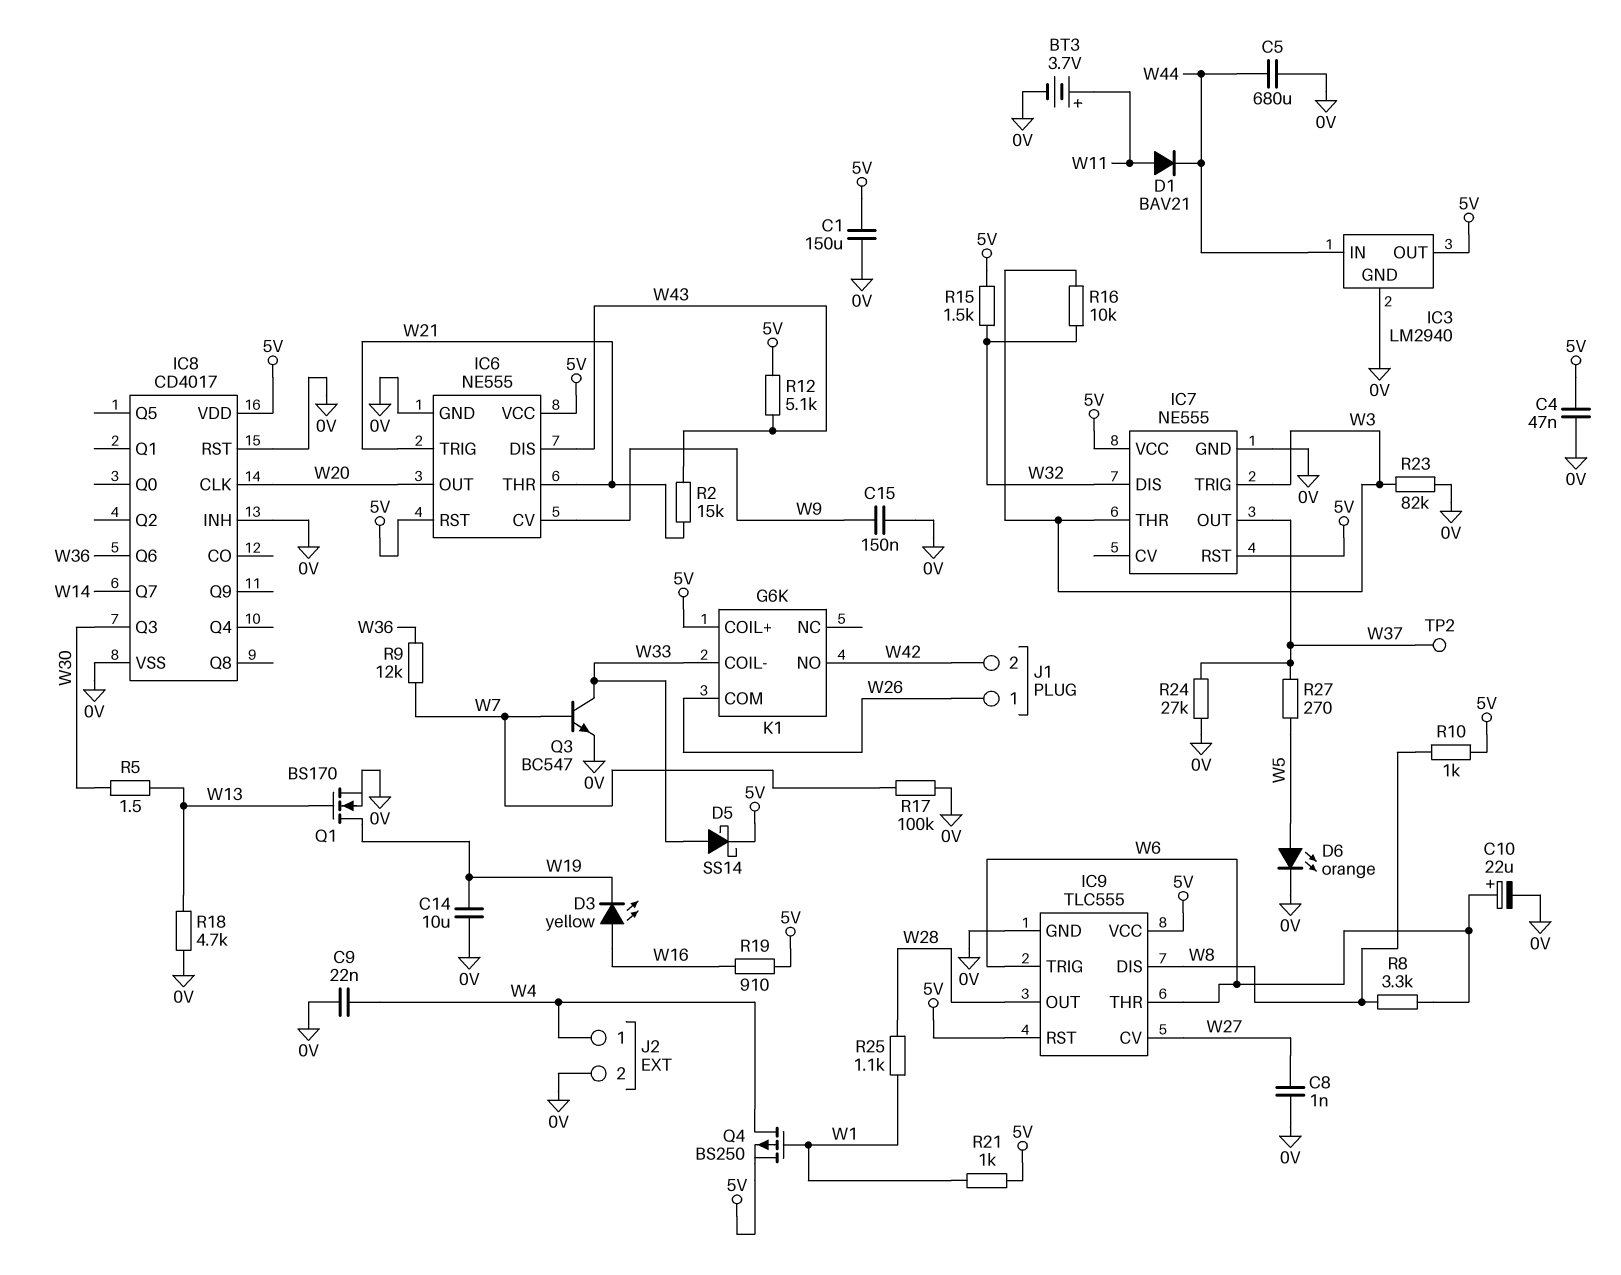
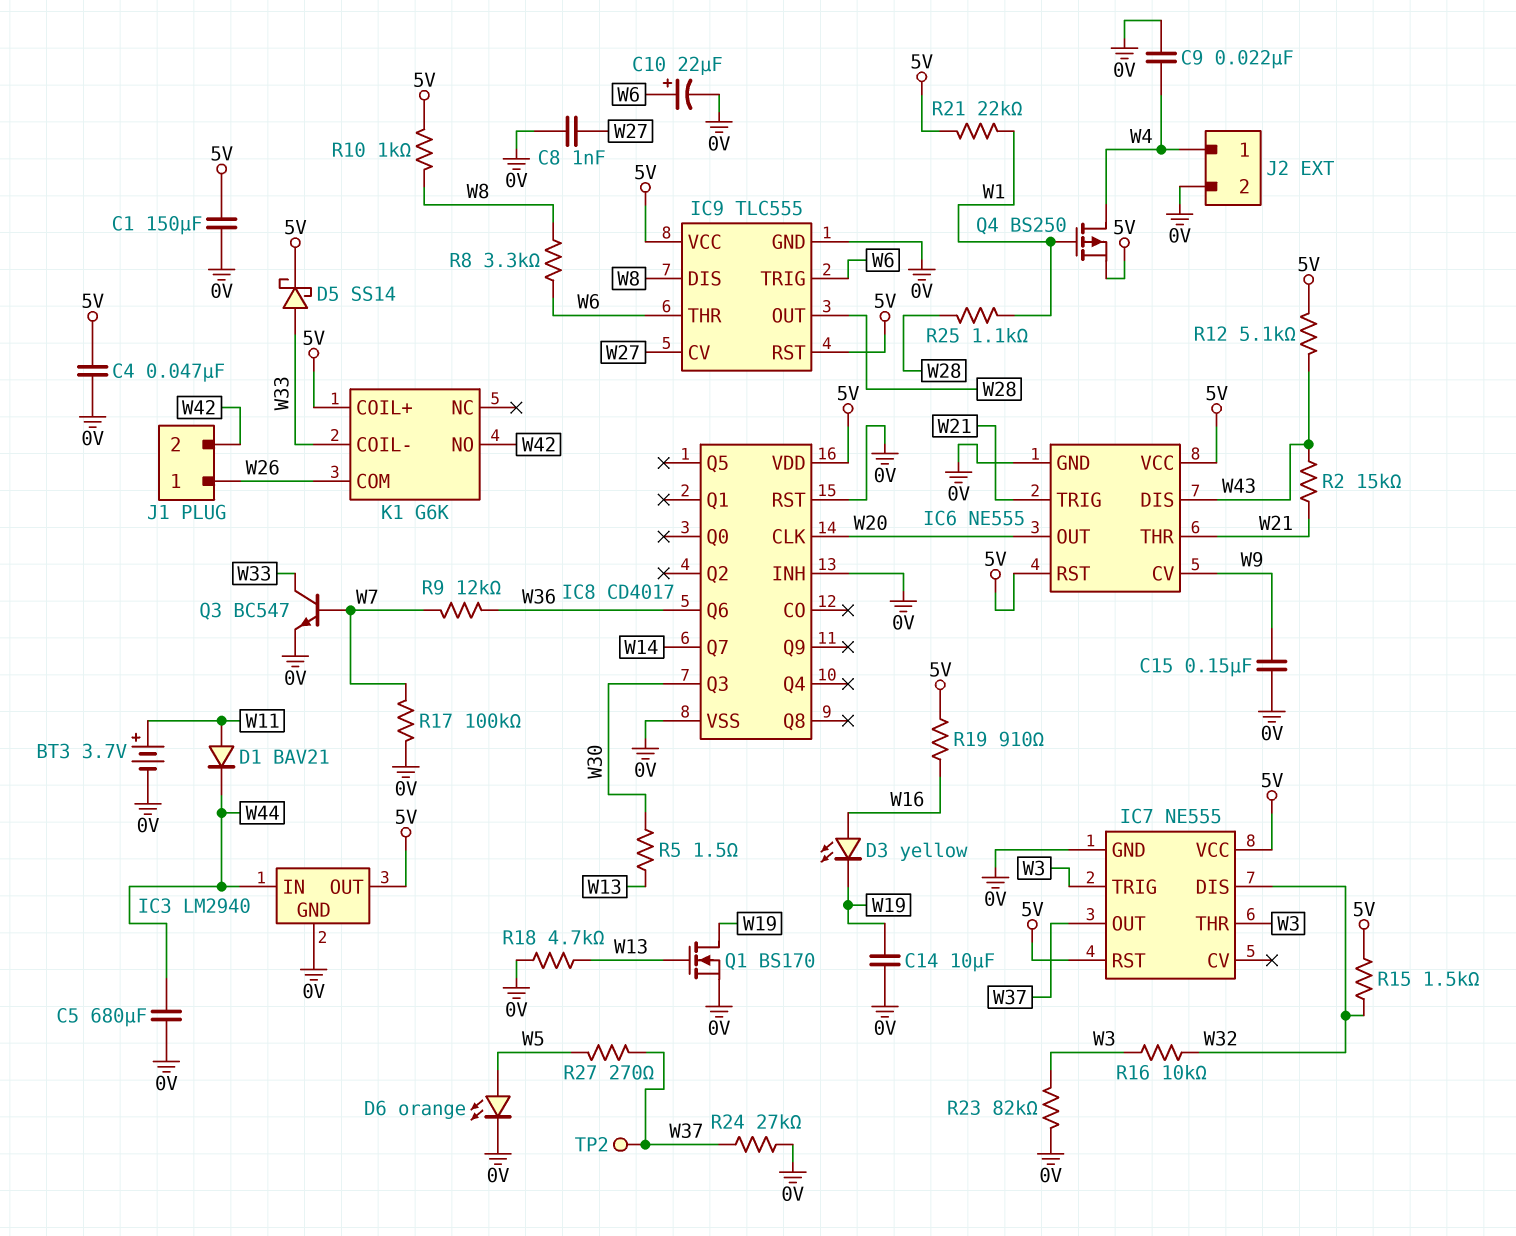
R21: 1k (5V, W1) -> 22k (5V, W1)

